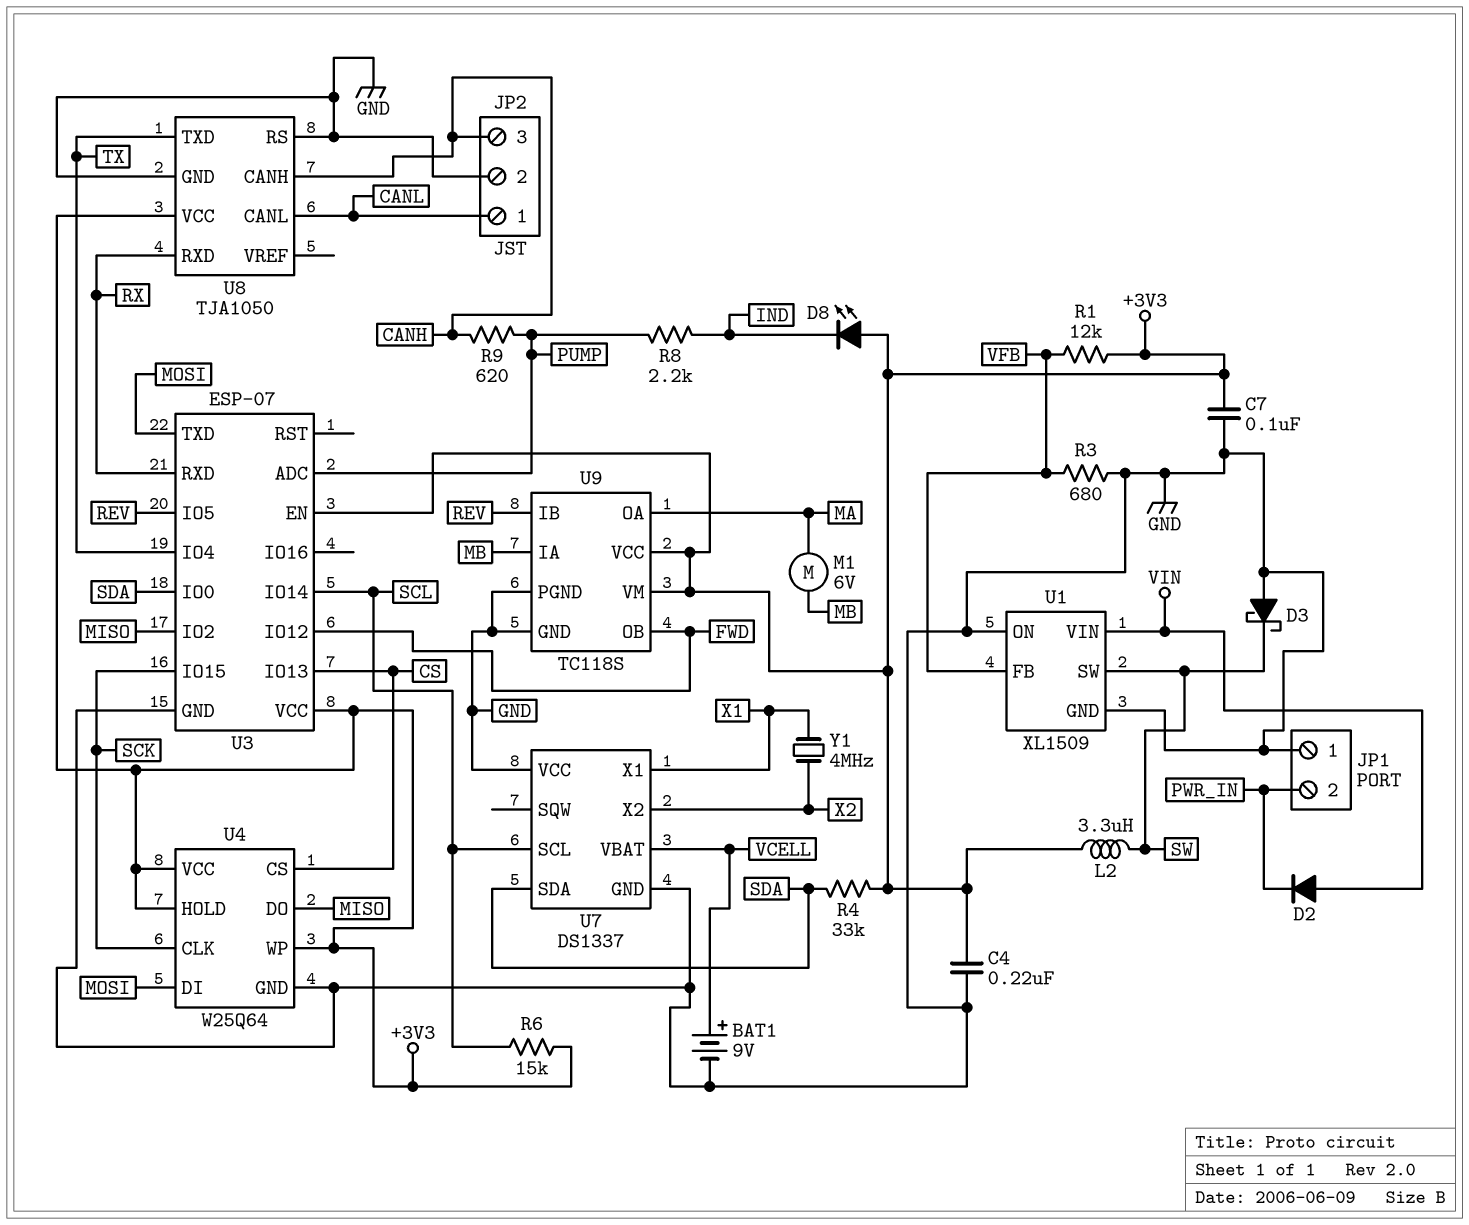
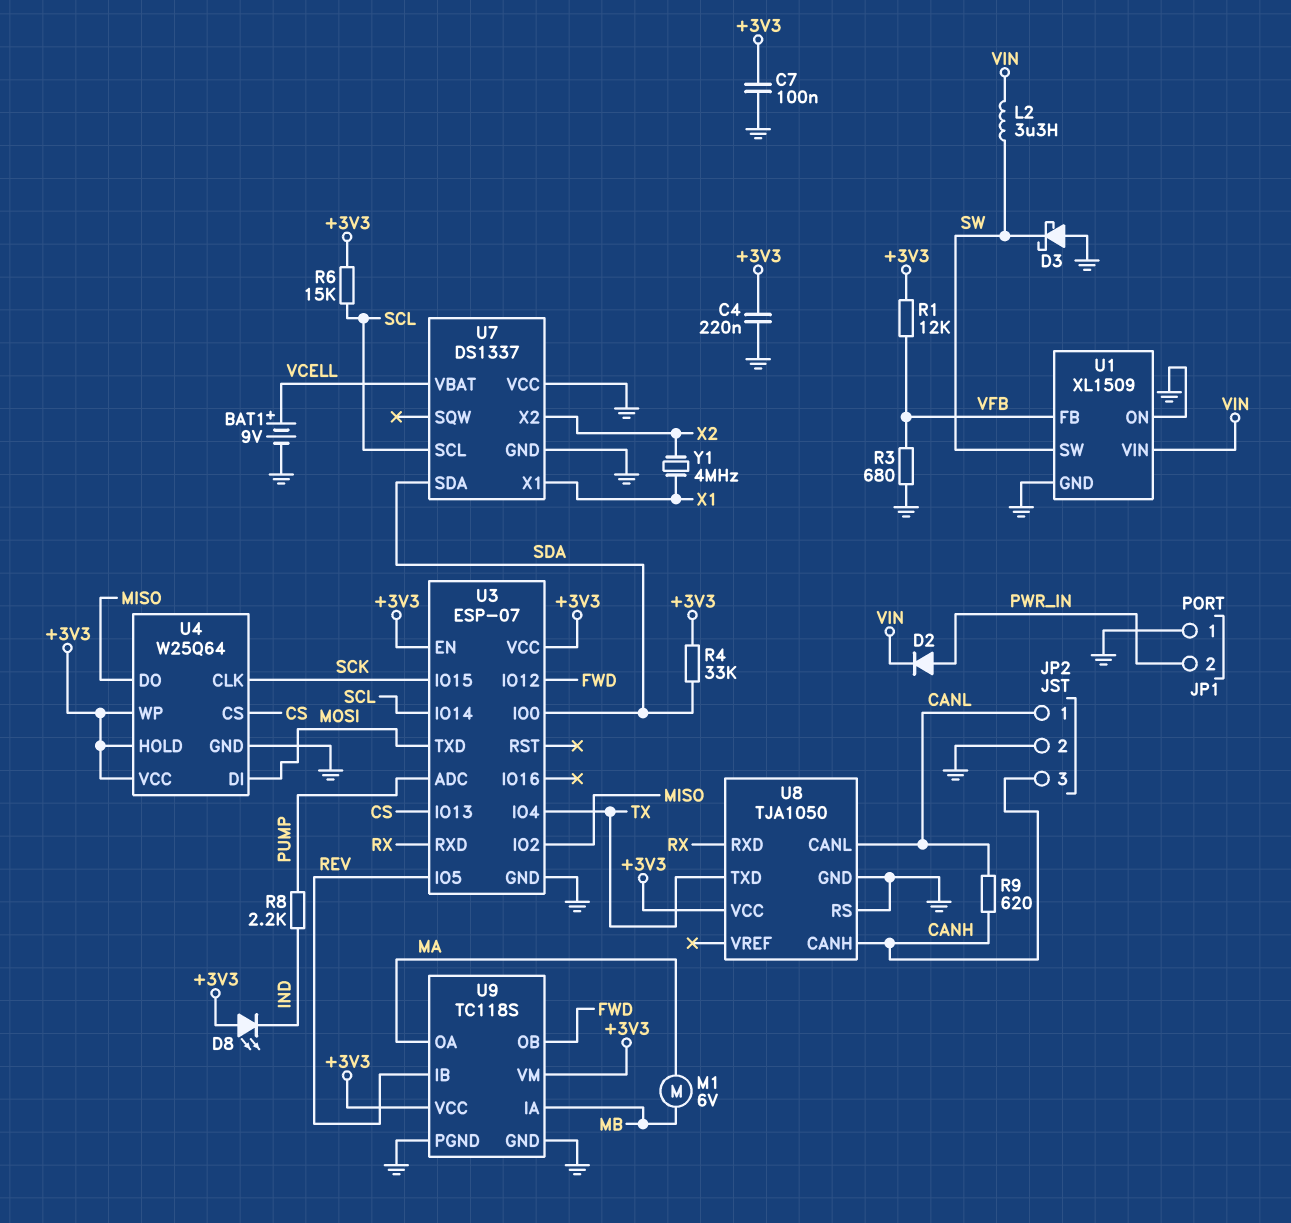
D2: diode (A VIN, K PWR_IN) -> diode (A PWR_IN, K VIN)
L2: 3.3uH (+3V3, SW) -> 3.3uH (SW, VIN)
R9: 620 (CANH, PUMP) -> 620 (CANH, CANL)

